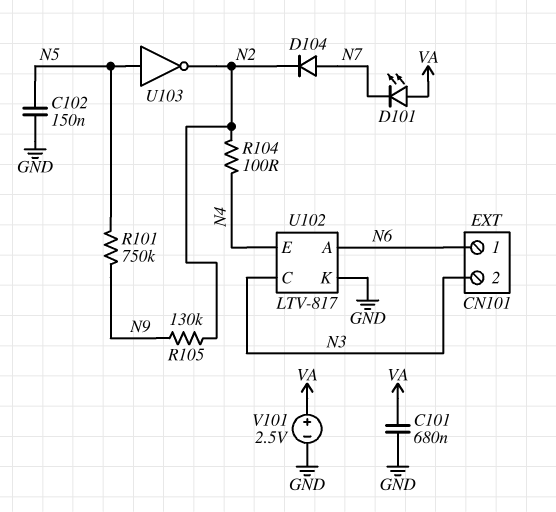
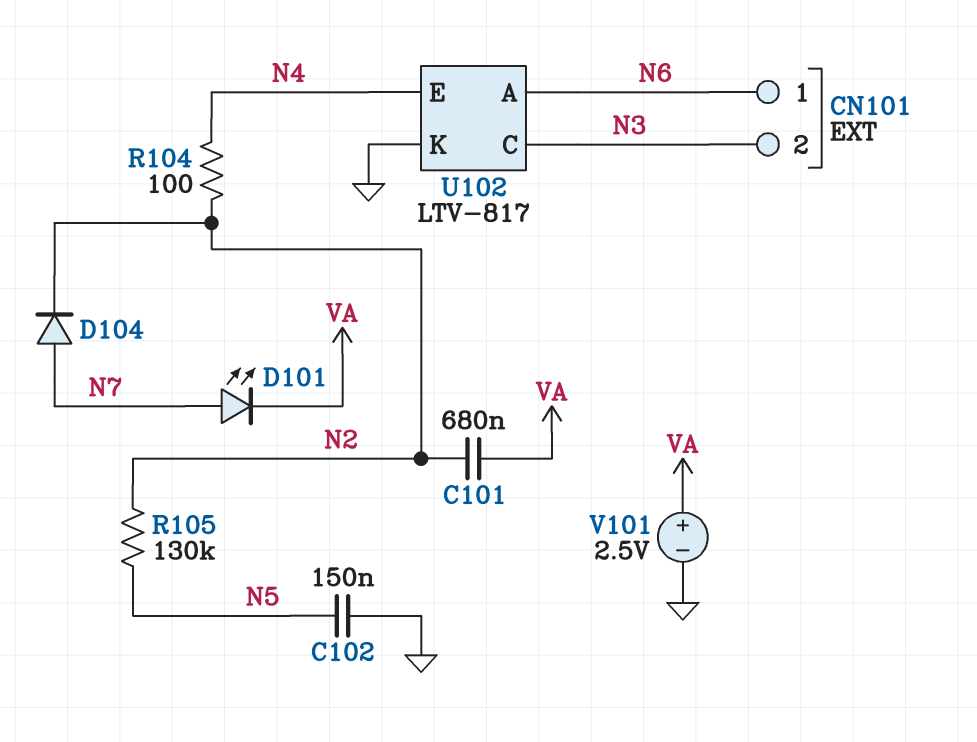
C101: 680nF (GND, VA) -> 680nF (N2, VA)
D101: LED (A VA, K N7) -> LED (A N7, K VA)
R101: 750k (N5, N9) -> none
R105: 130k (N2, N9) -> 130k (N2, N5)
U103: NOT (in N5, out N2) -> none

